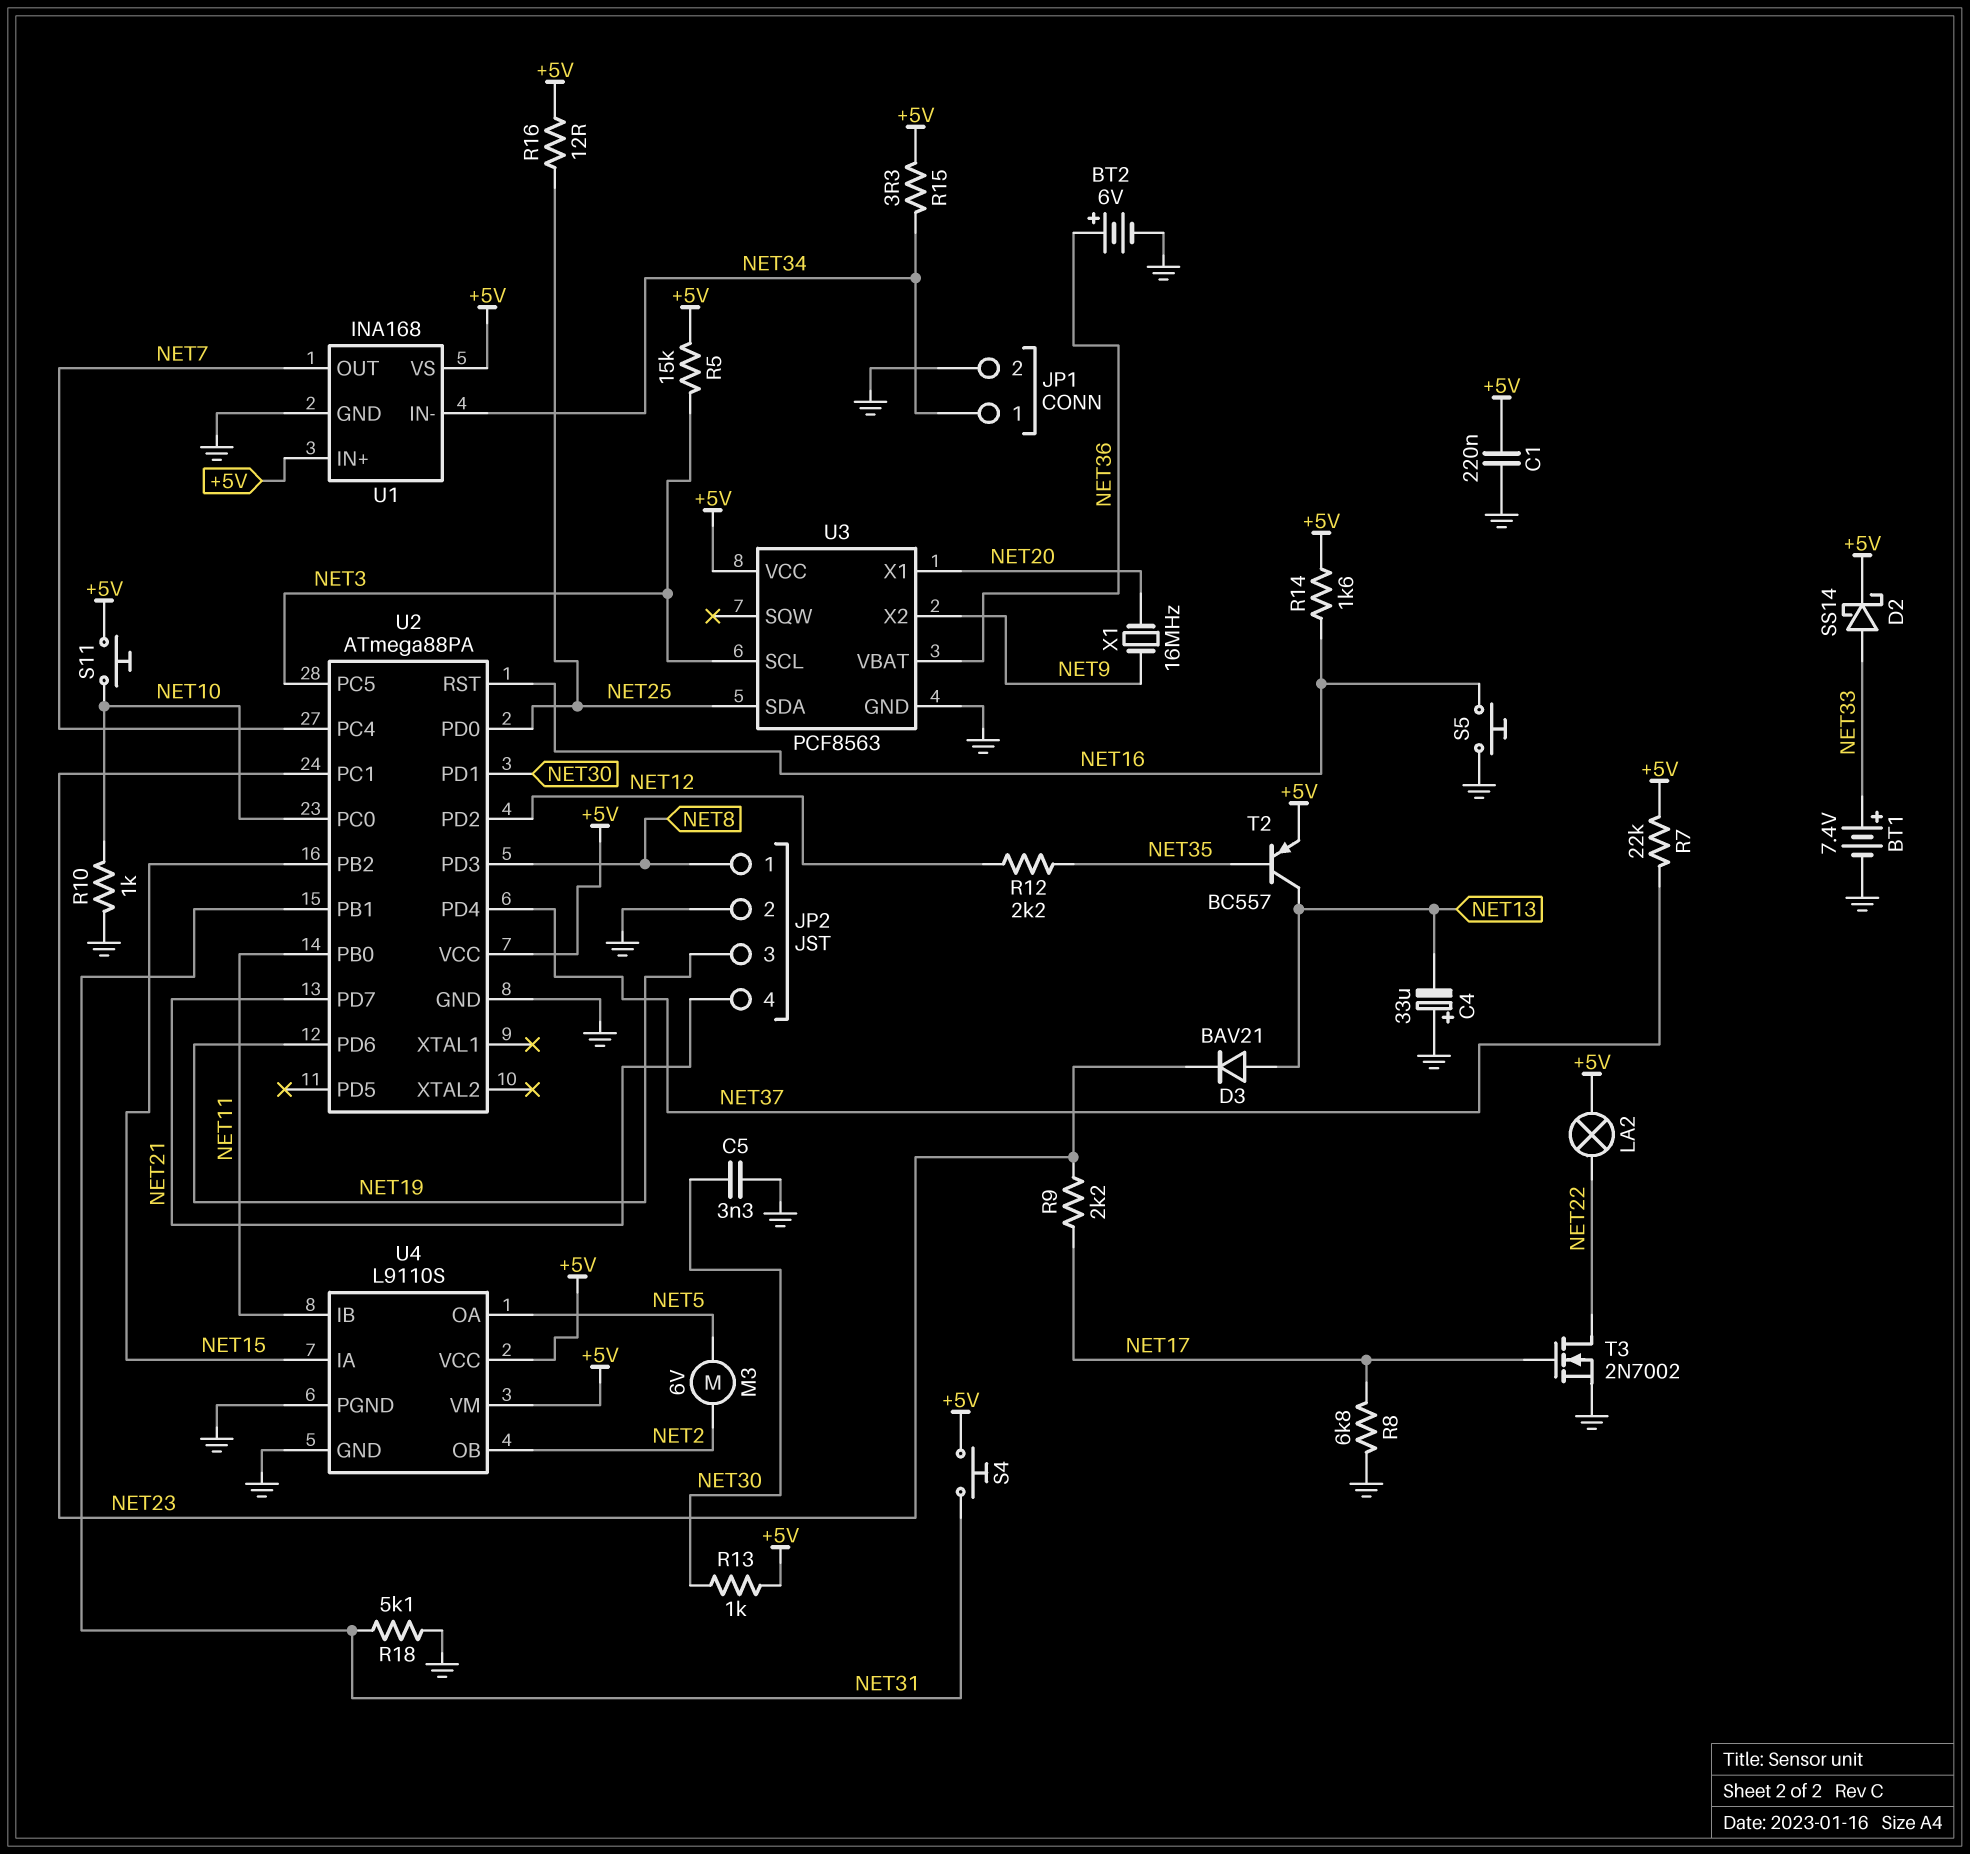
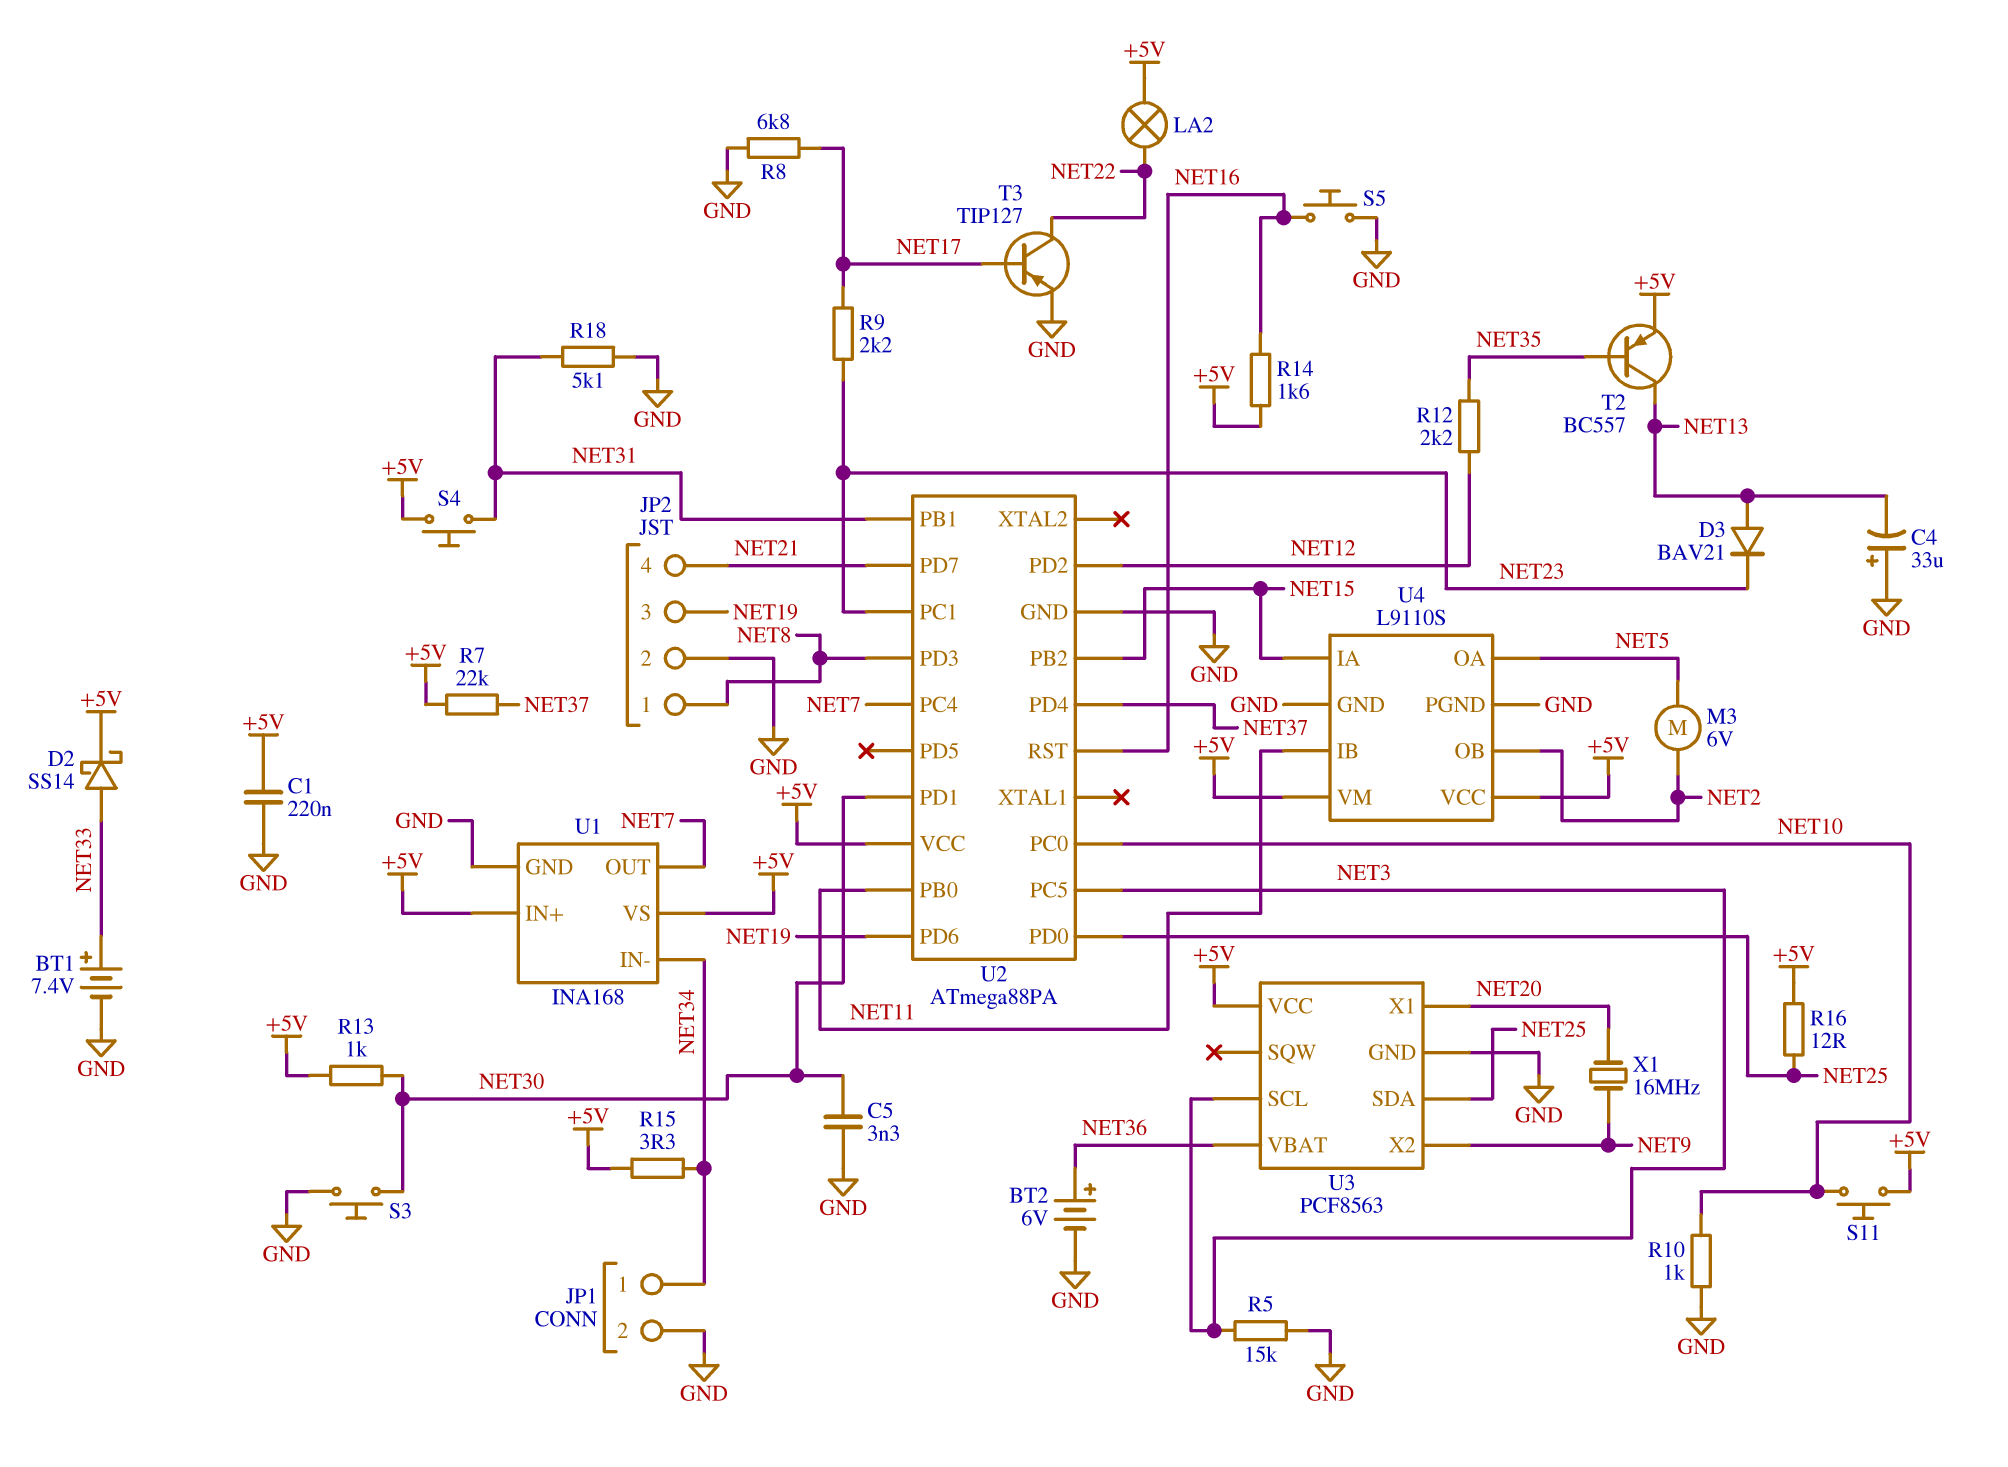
R5: 15k (+5V, NET3) -> 15k (GND, NET3)
S3: none -> button (GND, NET30)
T3: NMOS 2N7002 (G NET17, D NET22, S GND) -> PNP TIP127 (B NET17, C NET22, E GND)

